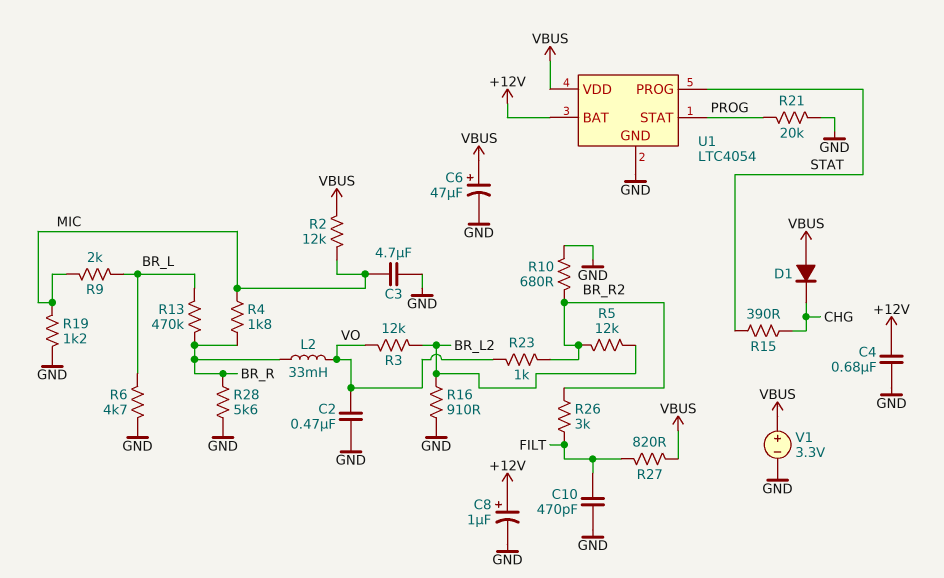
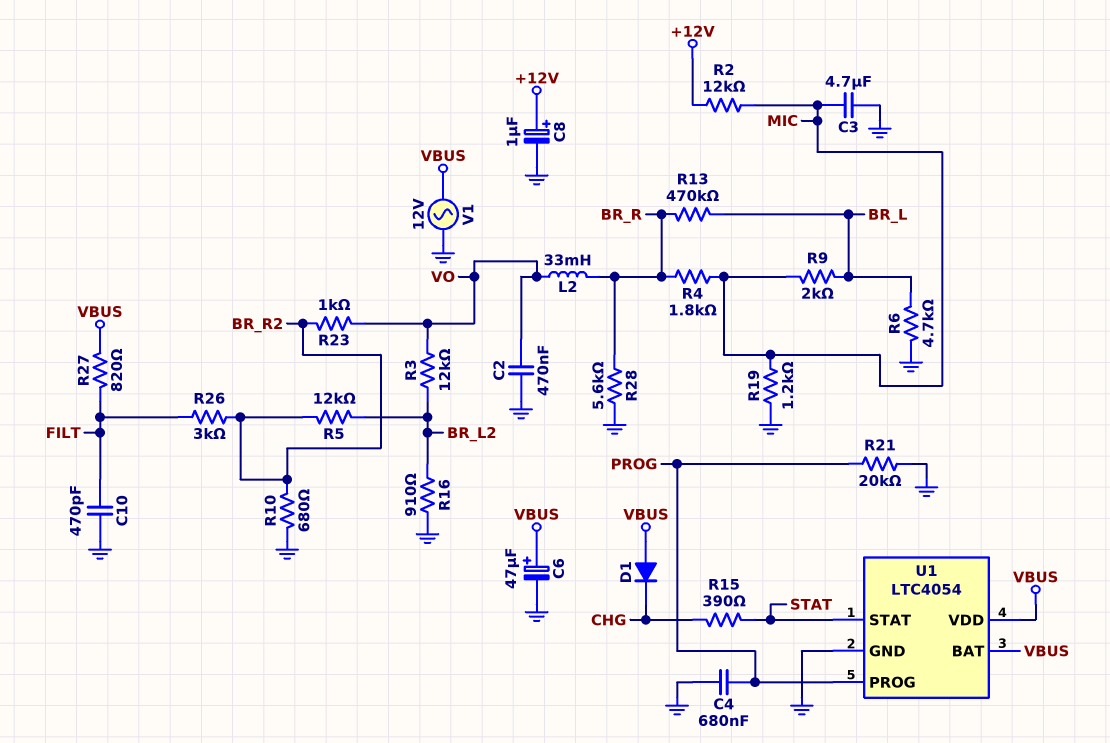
C4: 680nF (+12V, GND) -> 680nF (GND, PROG)
R2: 12k (MIC, VBUS) -> 12k (+12V, MIC)
U1 pin BAT: +12V -> VBUS
U1 pin PROG: STAT -> PROG
U1 pin STAT: PROG -> STAT
V1: 3.3V (plus VBUS, minus GND) -> AC 12V (GND, VBUS)

